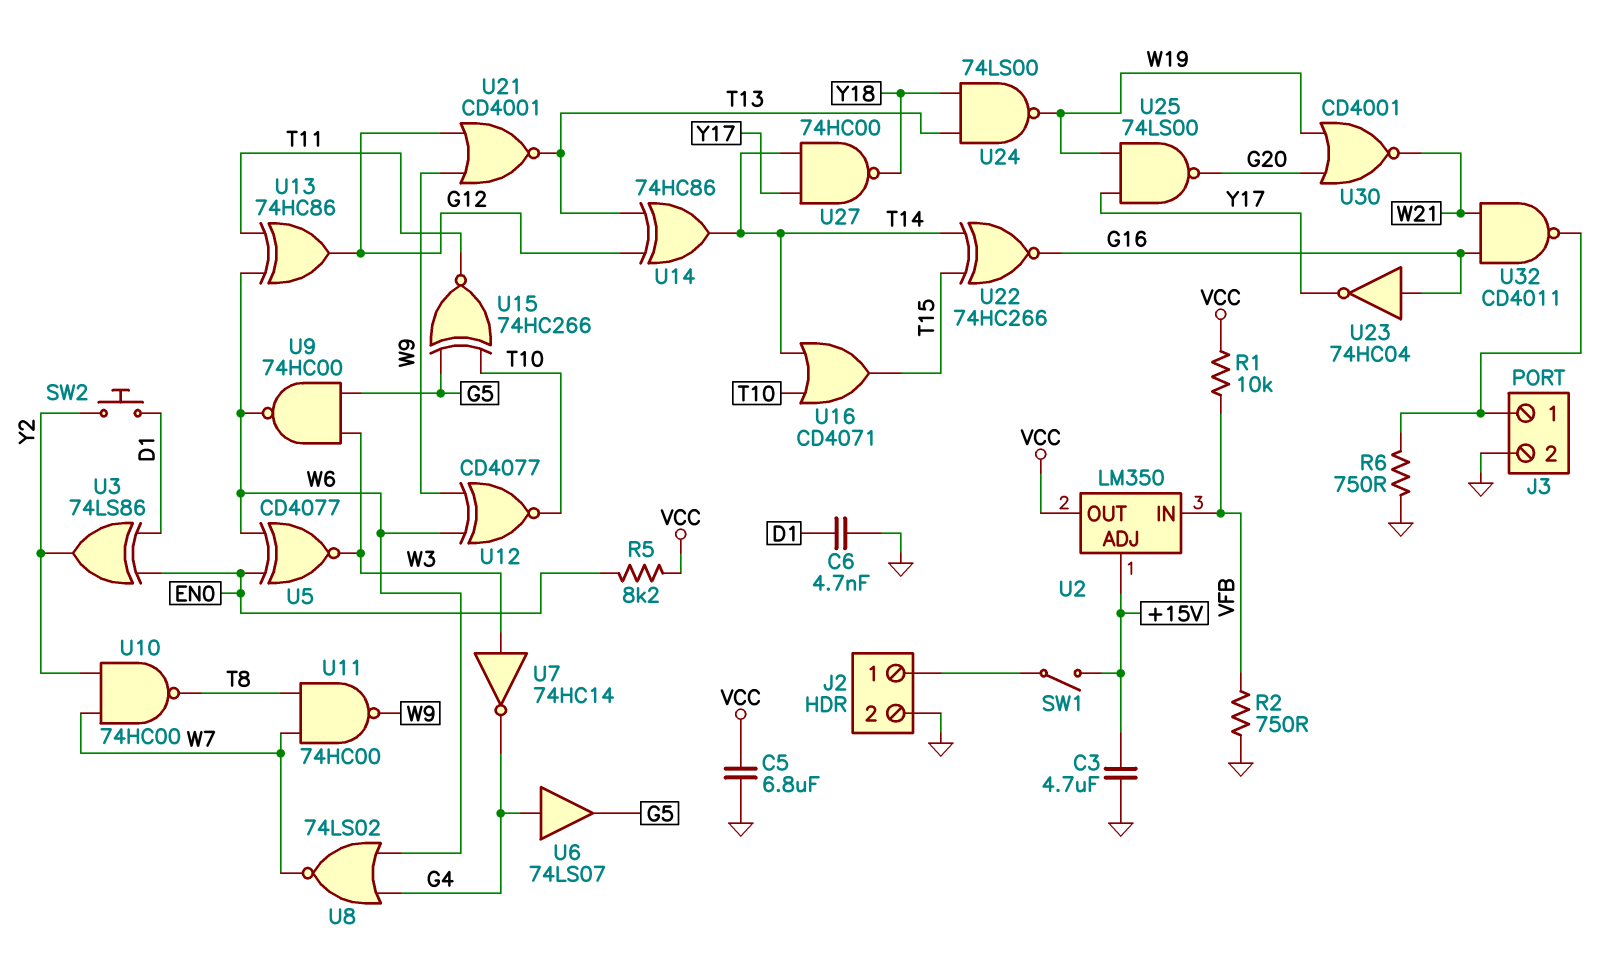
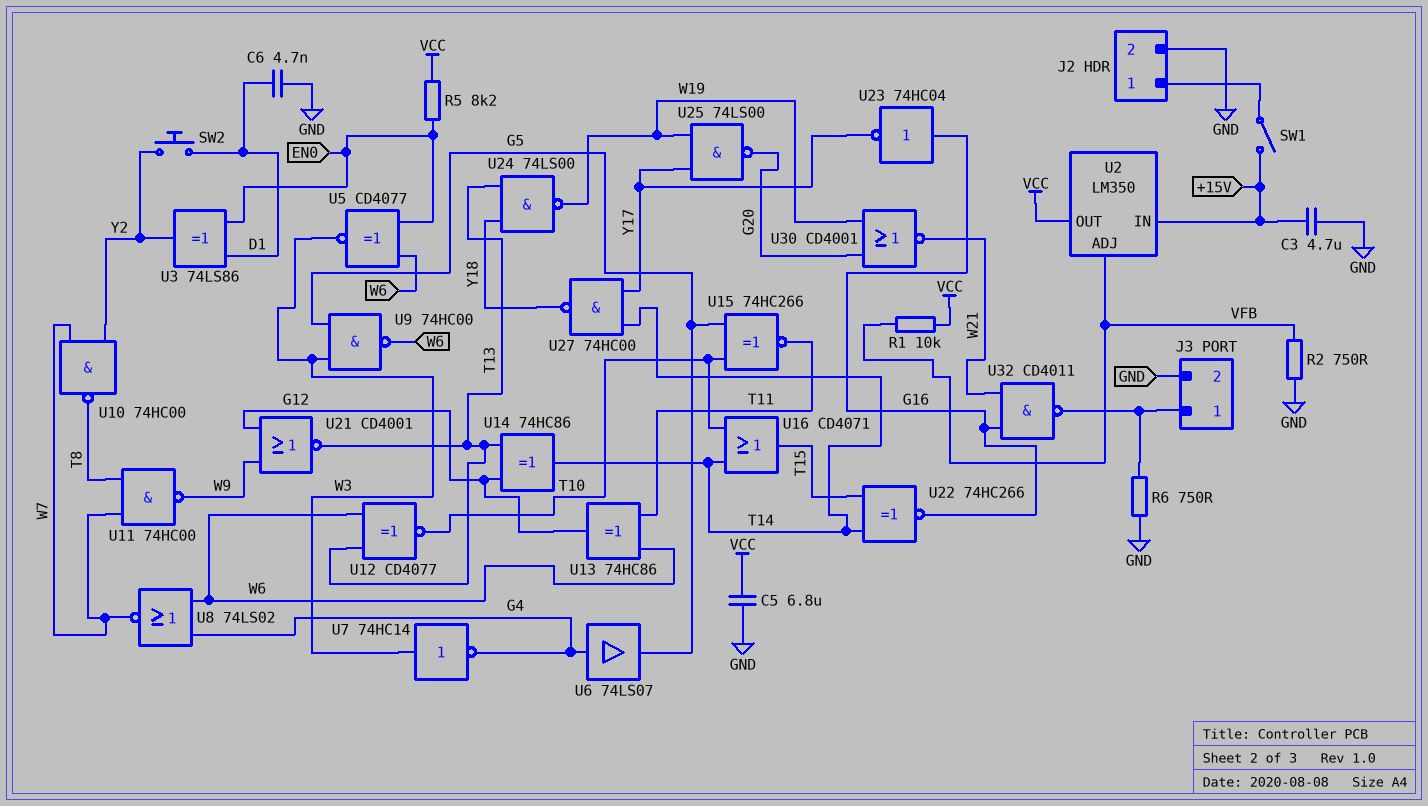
U2 pin ADJ: +15V -> VFB
U2 pin IN: VFB -> +15V
U12: XNOR CD4077 (in W6, in W9, out T10) -> XNOR CD4077 (in T13, in W6, out T10)

